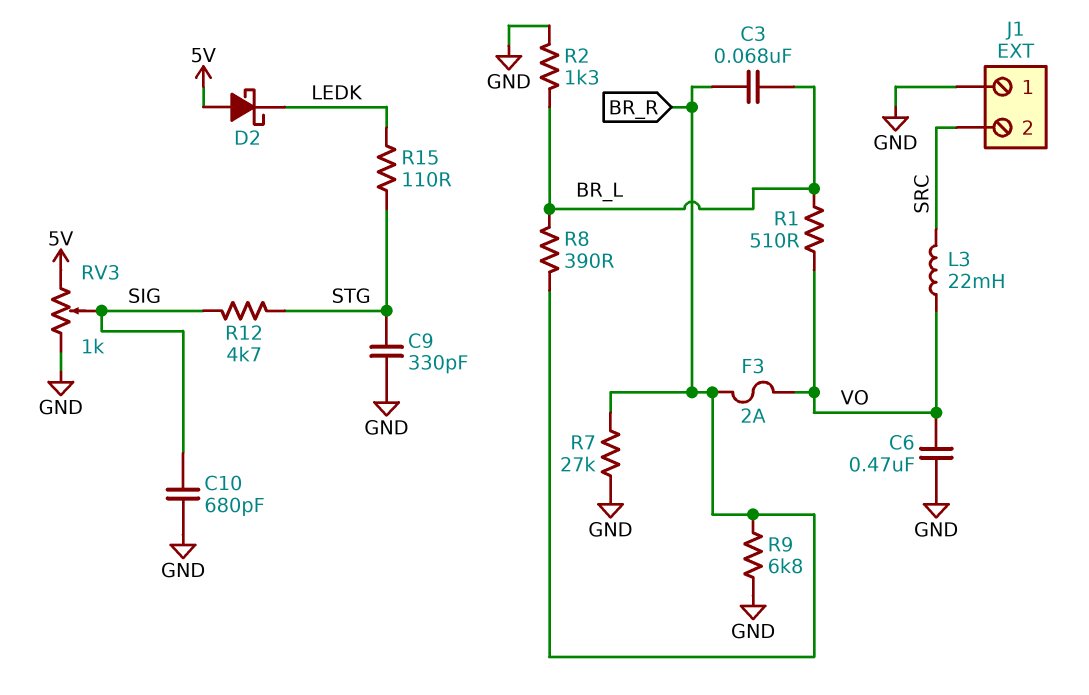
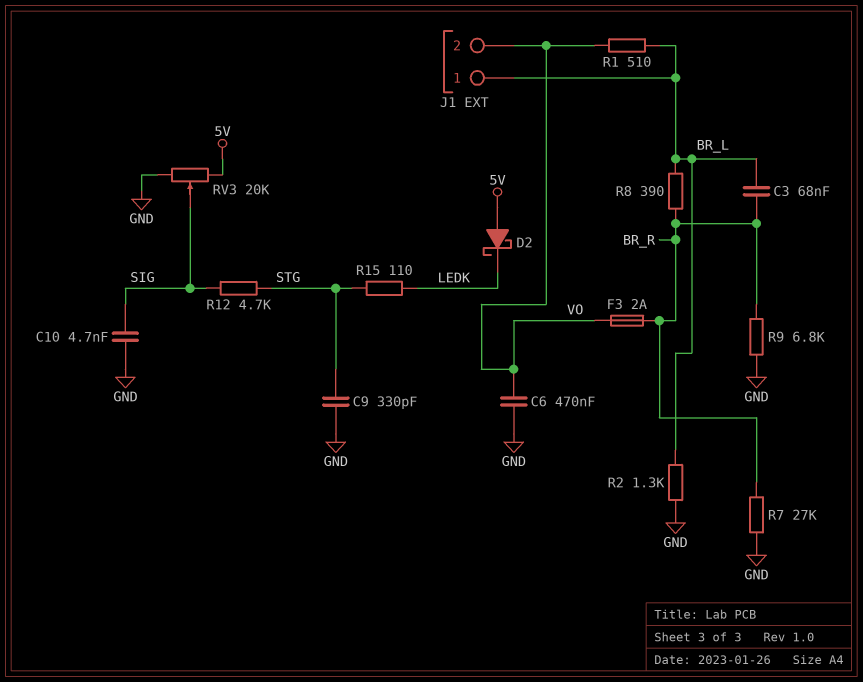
C10: 680pF (GND, SIG) -> 4.7nF (GND, SIG)
J1 pin 1: GND -> BR_L
J1 pin 2: SRC -> VO
L3: 22mH (SRC, VO) -> none
RV3: 1k (5V, GND, wiper SIG) -> 20k (5V, GND, wiper SIG)

